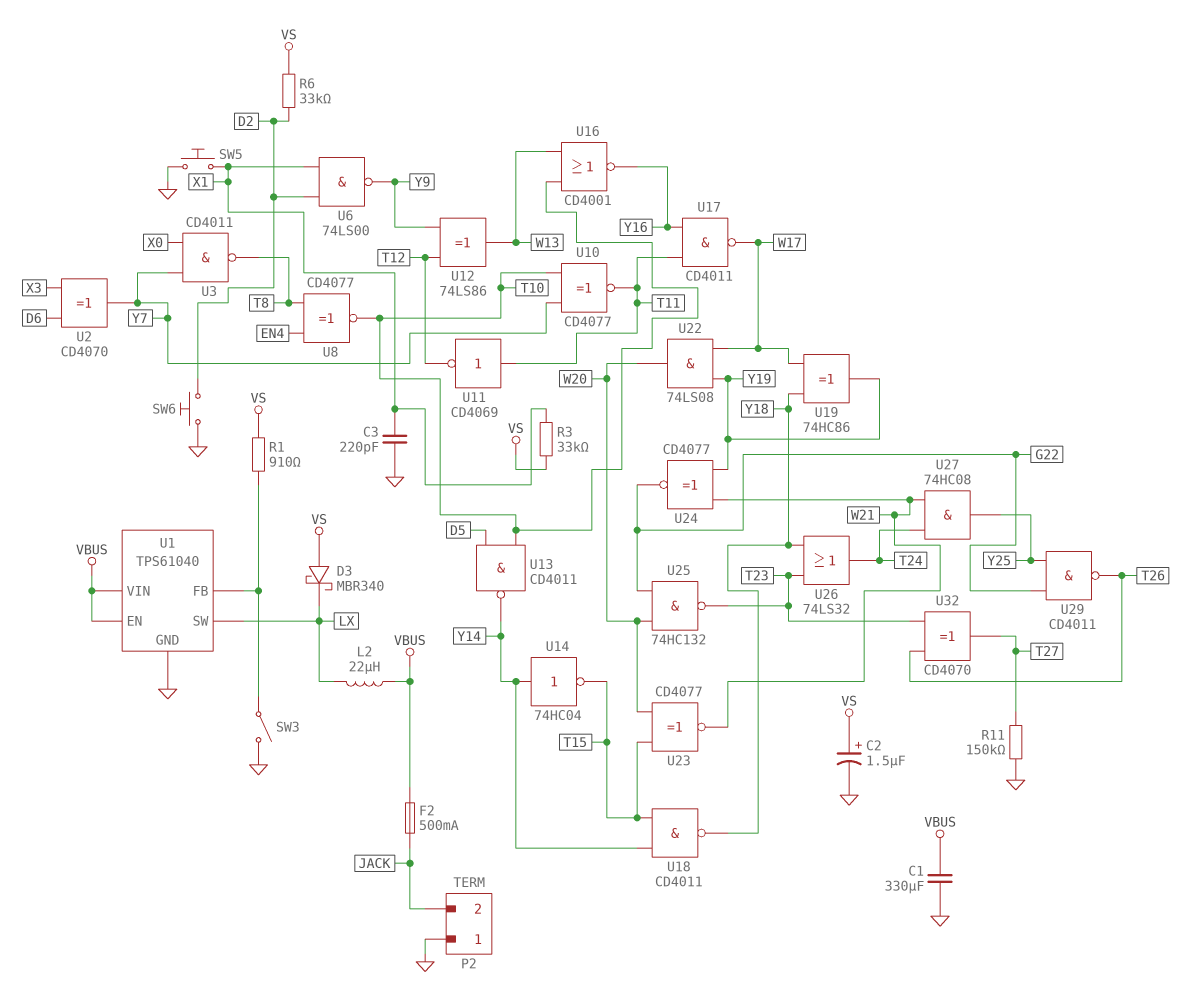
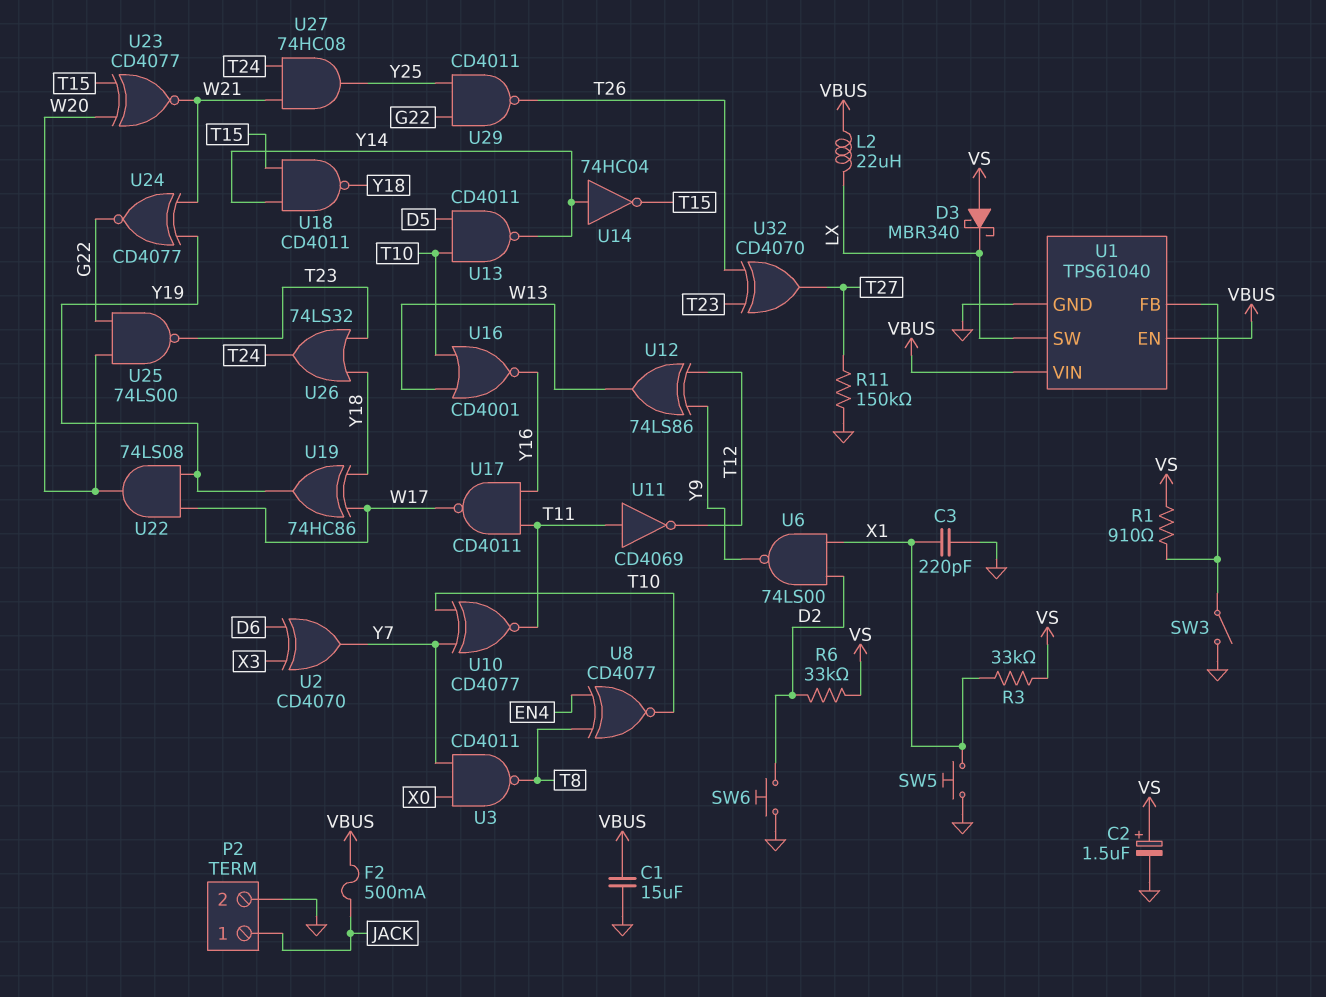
C1: 330uF (GND, VBUS) -> 15uF (GND, VBUS)
P2 pin 1: GND -> JACK
P2 pin 2: JACK -> GND
U25: NAND 74HC132 (in G22, in W20, out T23) -> NAND 74LS00 (in G22, in W20, out T23)

